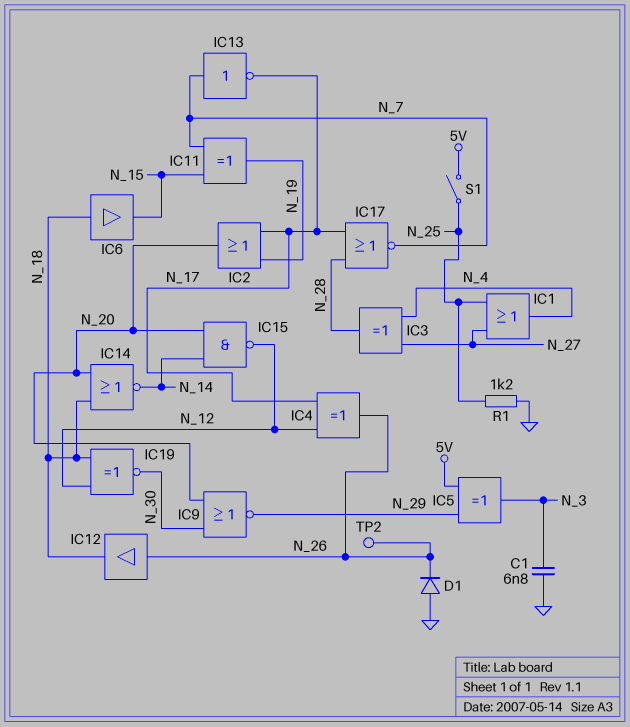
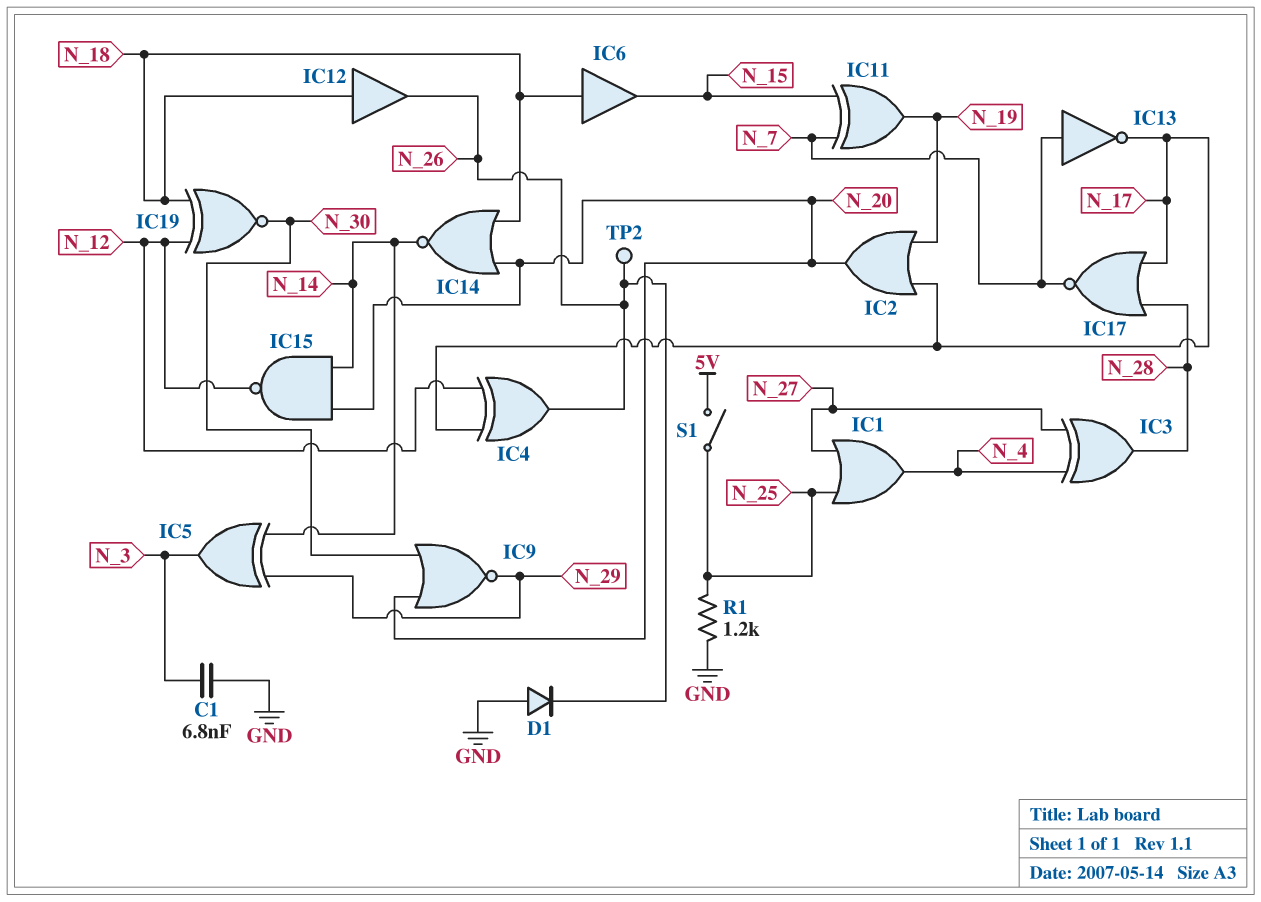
IC5: XOR (in 5V, in N_29, out N_3) -> XOR (in N_14, in N_29, out N_3)
IC12: buffer (in N_26, out N_18) -> buffer (in N_18, out N_26)

